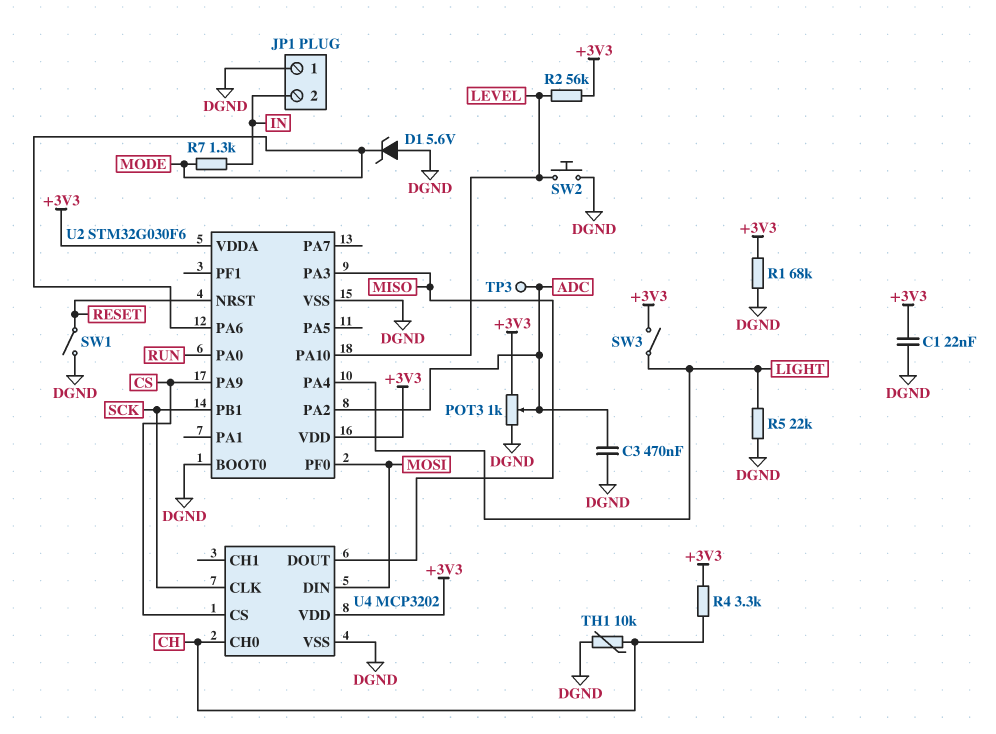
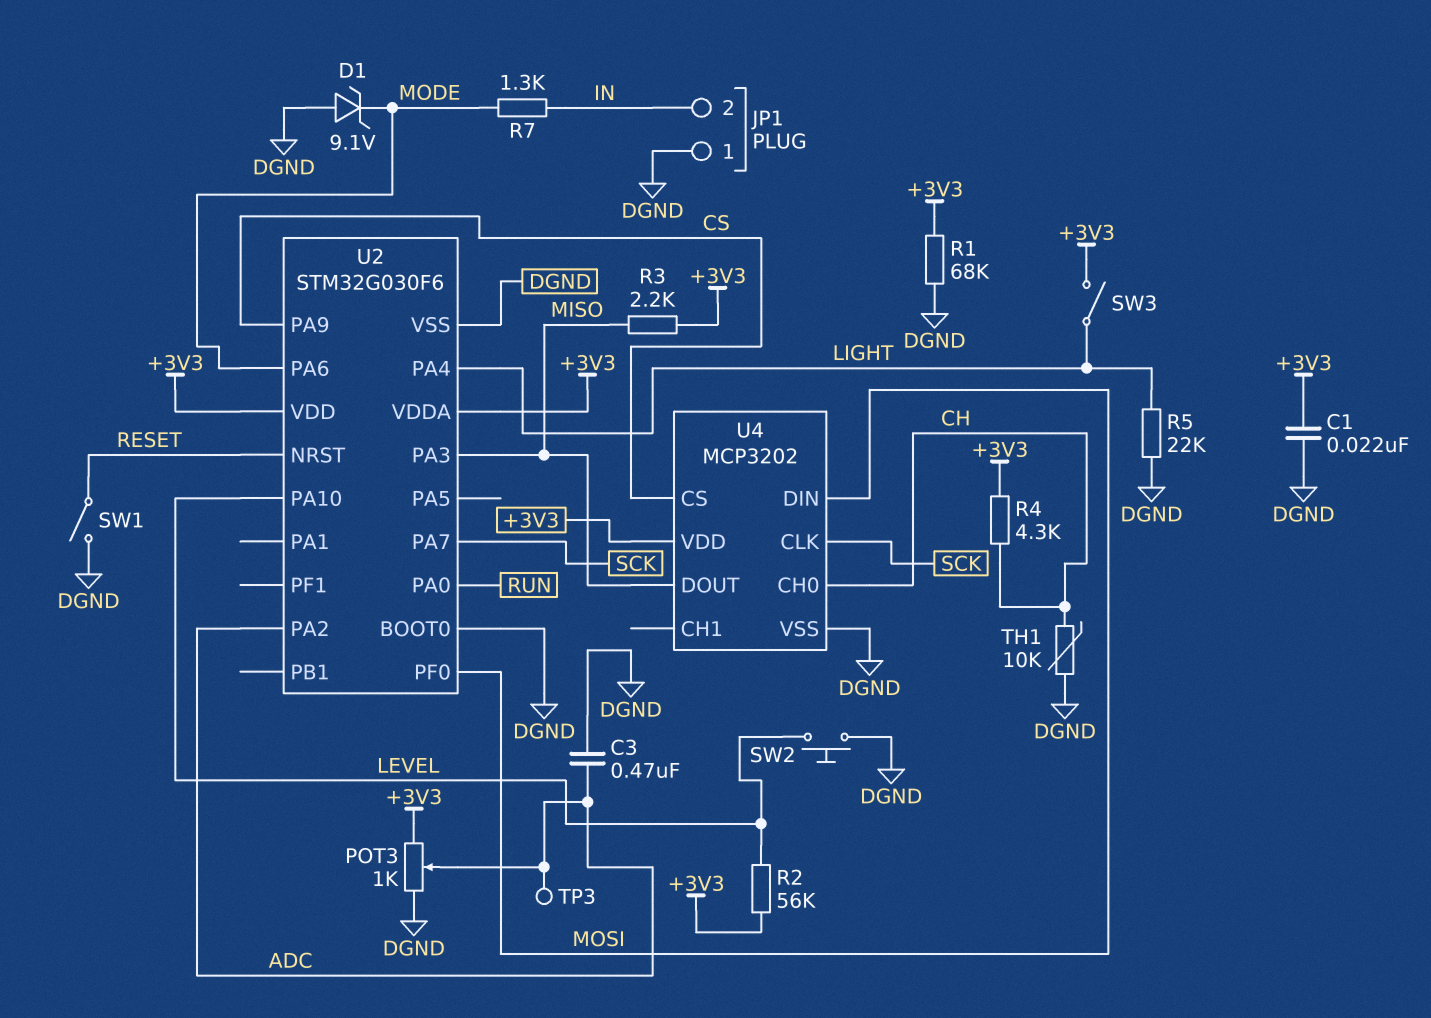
D1: zener 5.6V (A DGND, K MODE) -> zener 9.1V (A DGND, K MODE)
R3: none -> 2.2k (+3V3, MISO)
R4: 3.3k (+3V3, CH) -> 4.3k (+3V3, CH)
U2 pin PA7: none -> SCK
U2 pin PB1: SCK -> none

